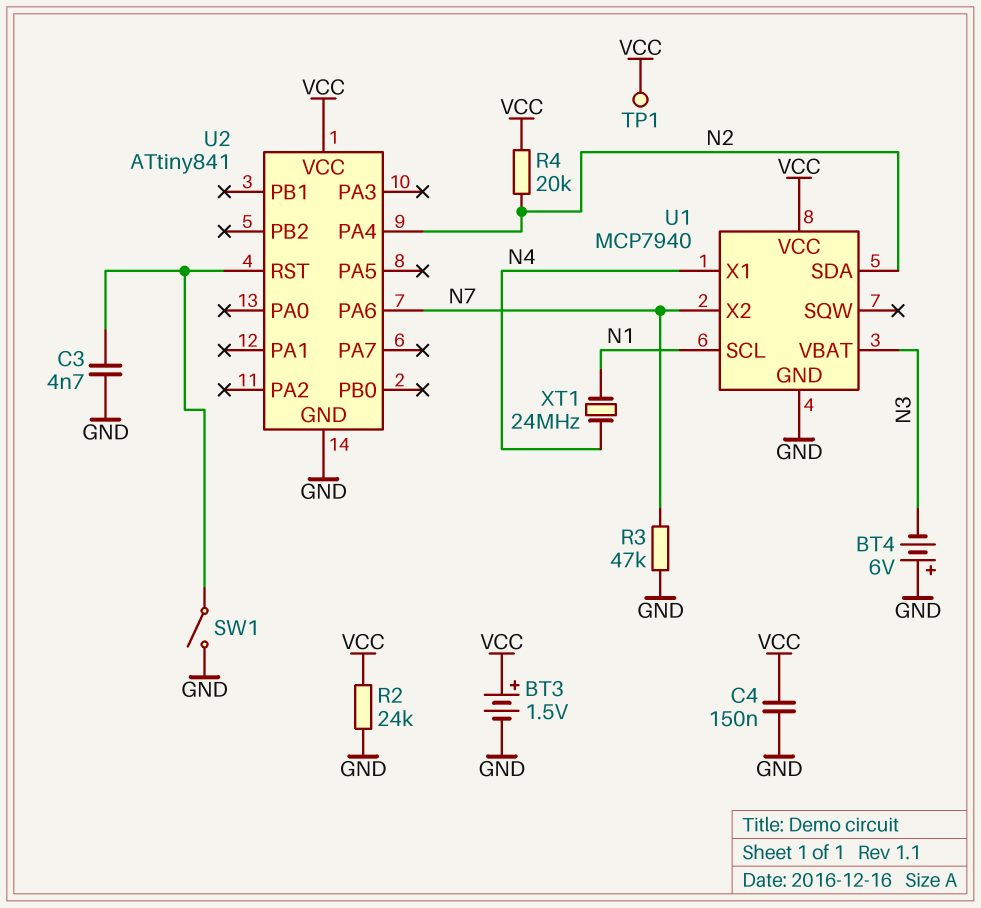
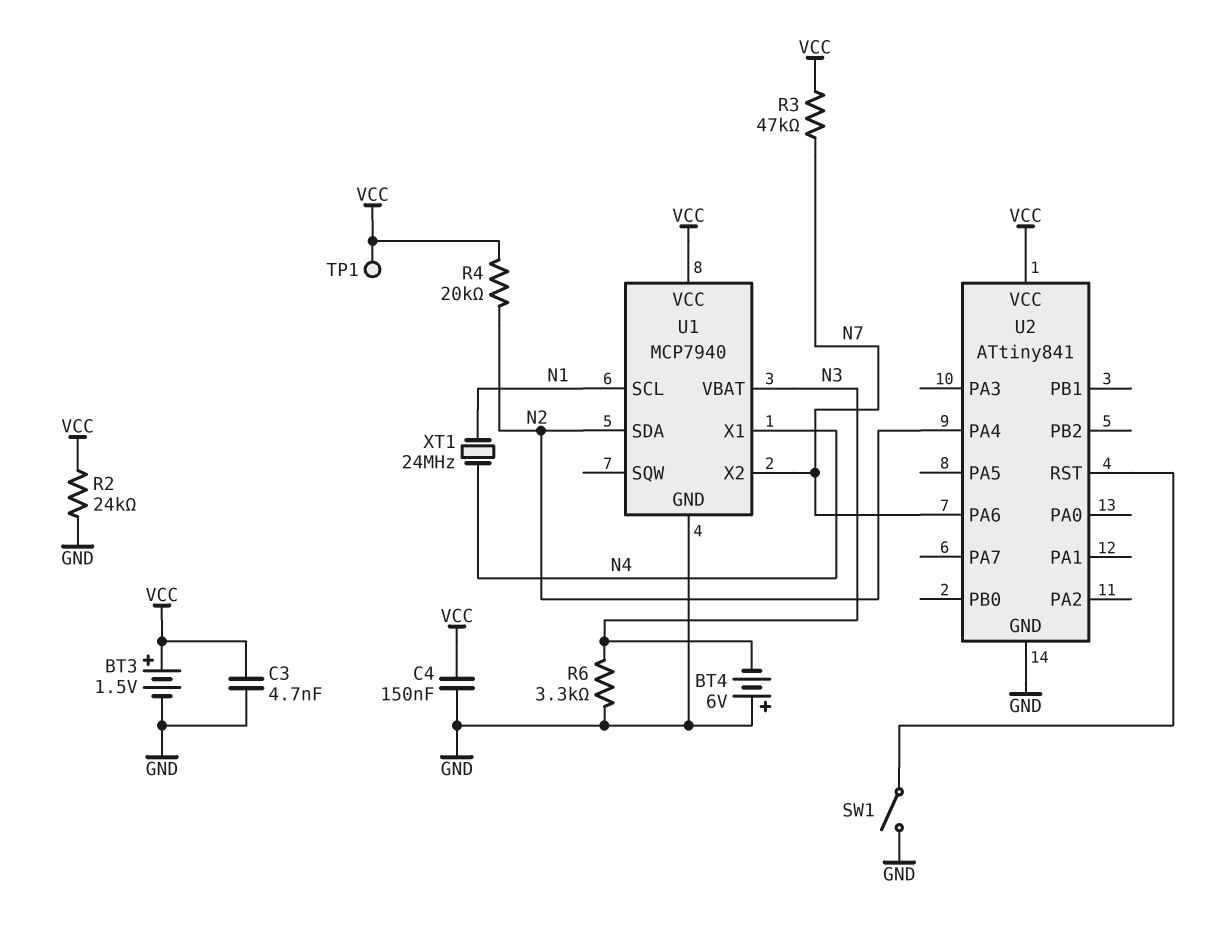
C3: 4.7nF (GND, U2/RST) -> 4.7nF (GND, VCC)
R3: 47k (GND, N7) -> 47k (N7, VCC)
R6: none -> 3.3k (GND, N3)

